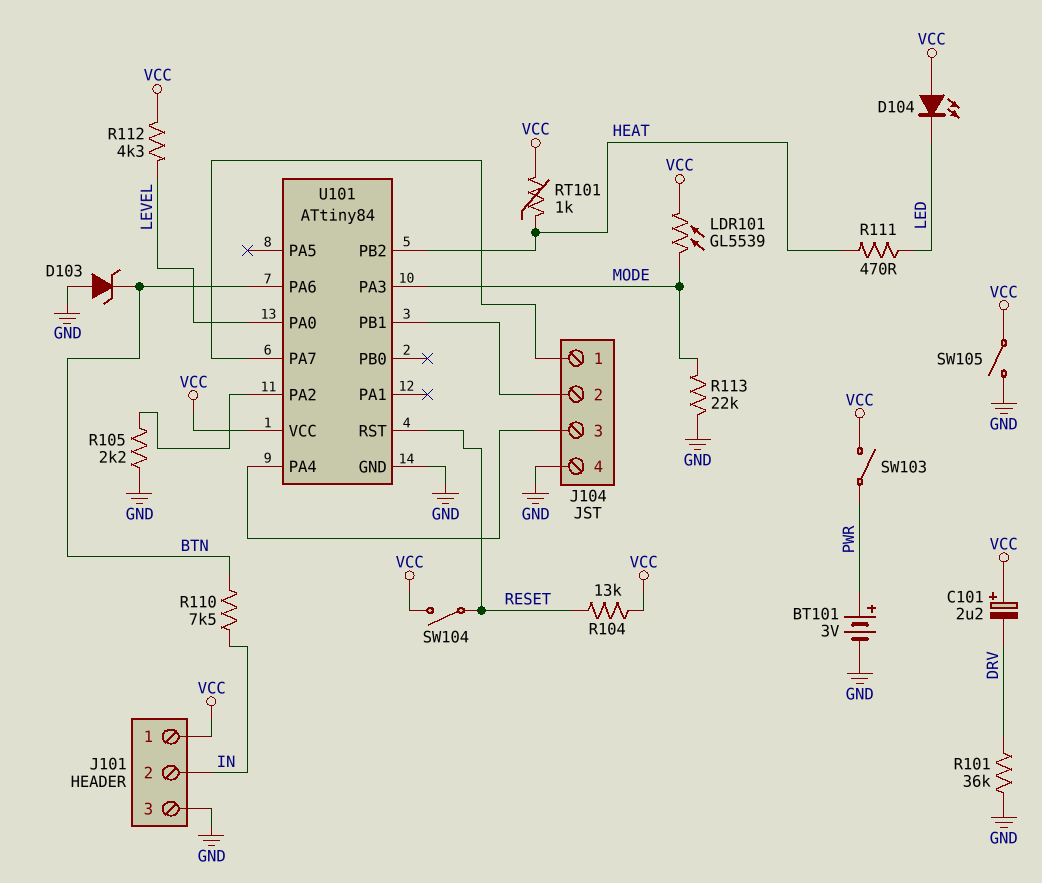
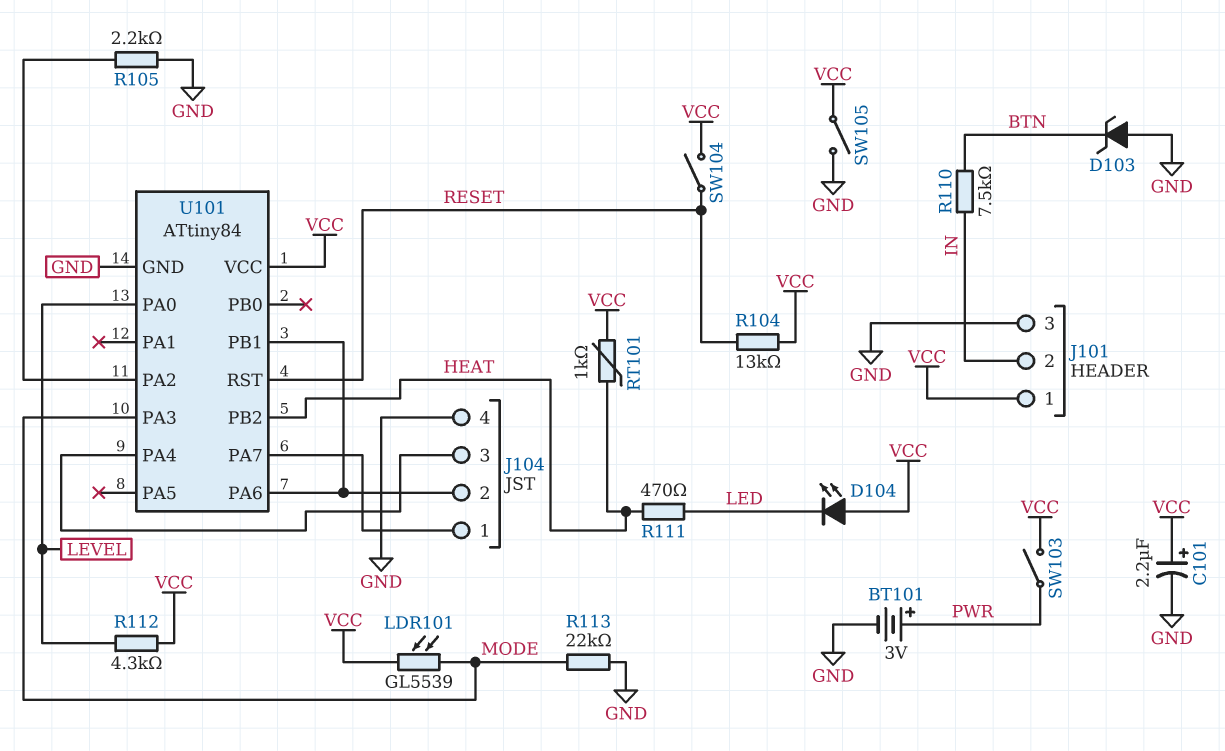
C101: 2.2uF (plus VCC, minus DRV) -> 2.2uF (plus VCC, minus GND)
R101: 36k (DRV, GND) -> none
U101 pin PA6: BTN -> J104/2

